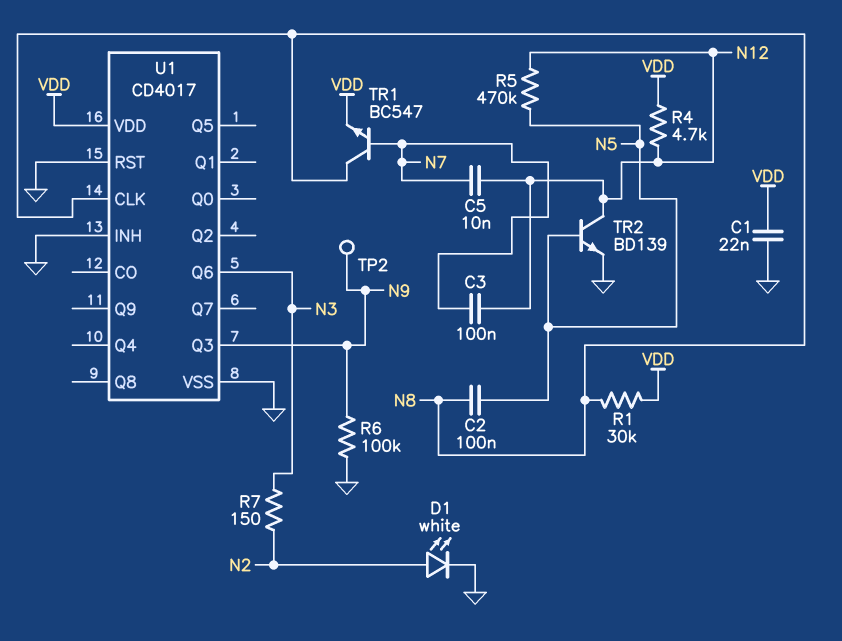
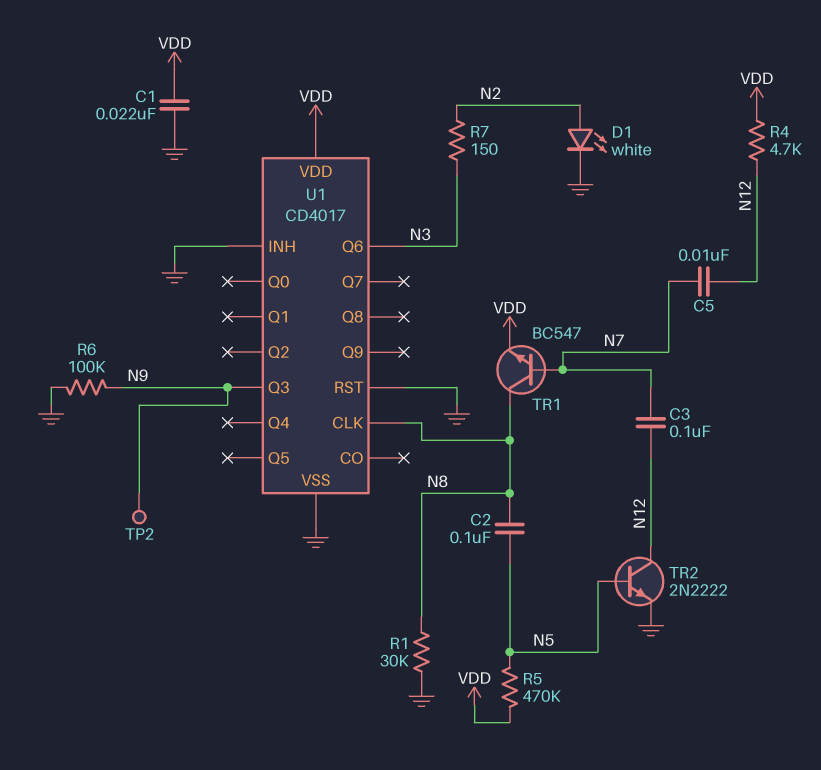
R1: 30k (N8, VDD) -> 30k (GND, N8)
R5: 470k (N5, N12) -> 470k (N5, VDD)
TR2: NPN BD139 (B N5, C N12, E GND) -> NPN 2N2222 (B N5, C N12, E GND)

